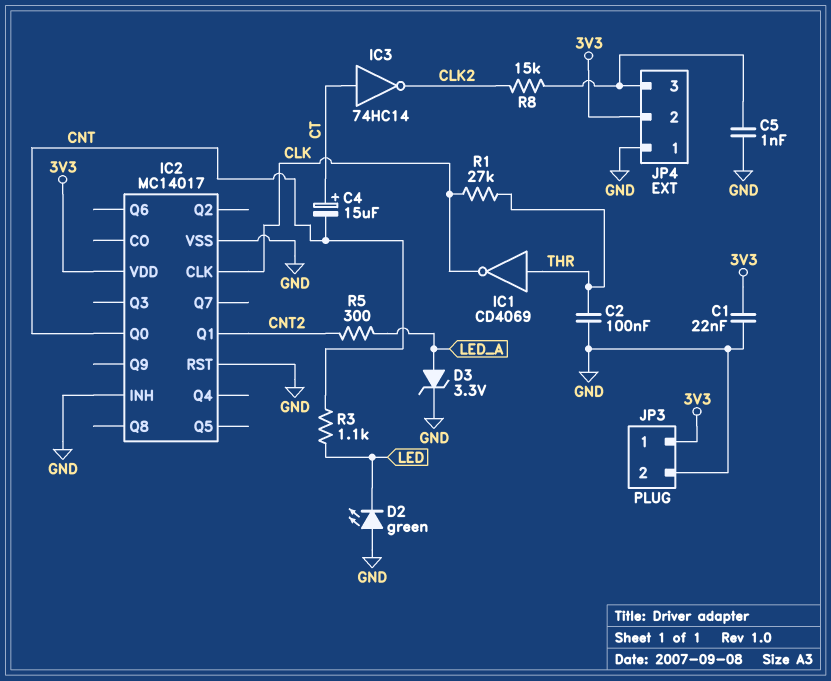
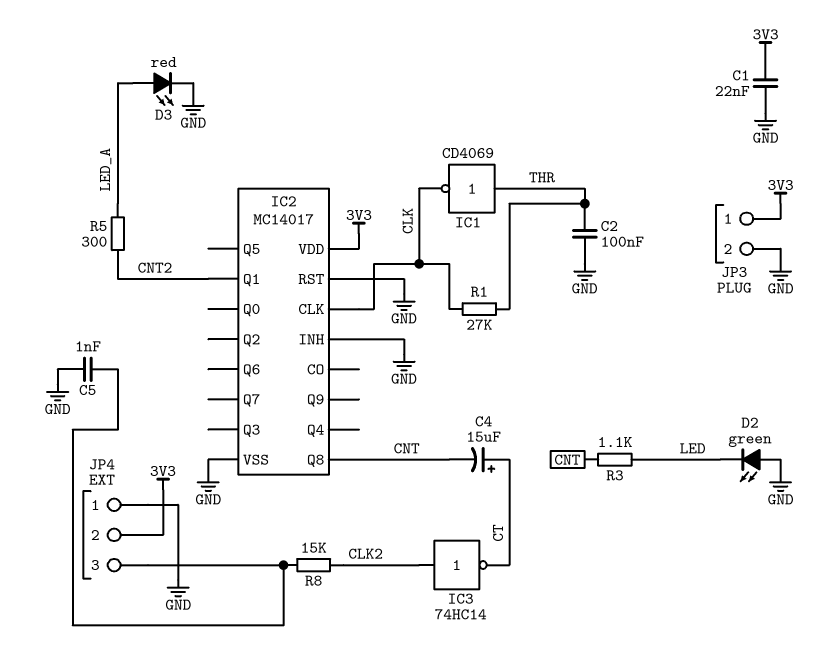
D3: zener 3.3V (A LED_A, K GND) -> LED red (A LED_A, K GND)
IC2 pin Q0: CNT -> none
IC2 pin Q8: none -> CNT
IC3: NOT 74HC14 (in CT, out CLK2) -> NOT 74HC14 (in CLK2, out CT)

